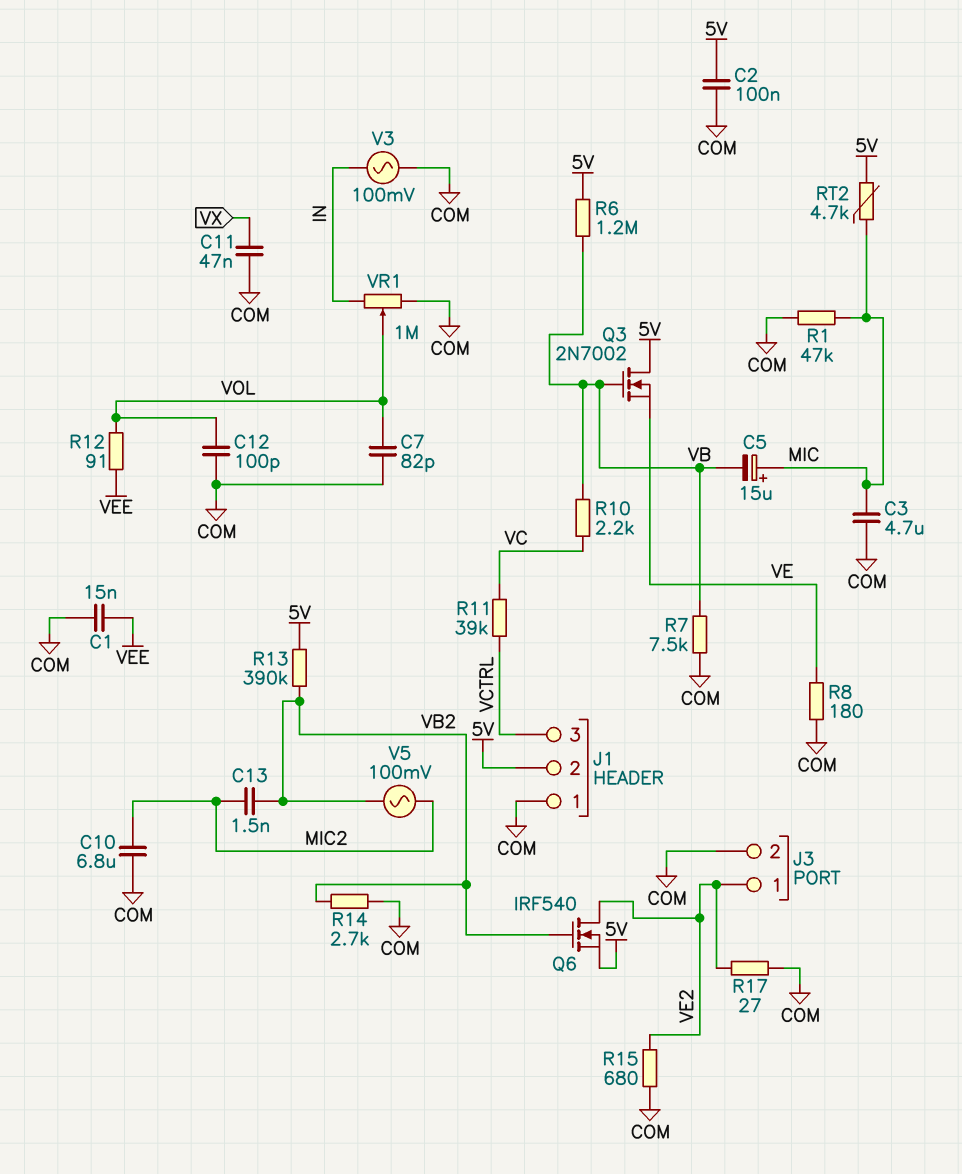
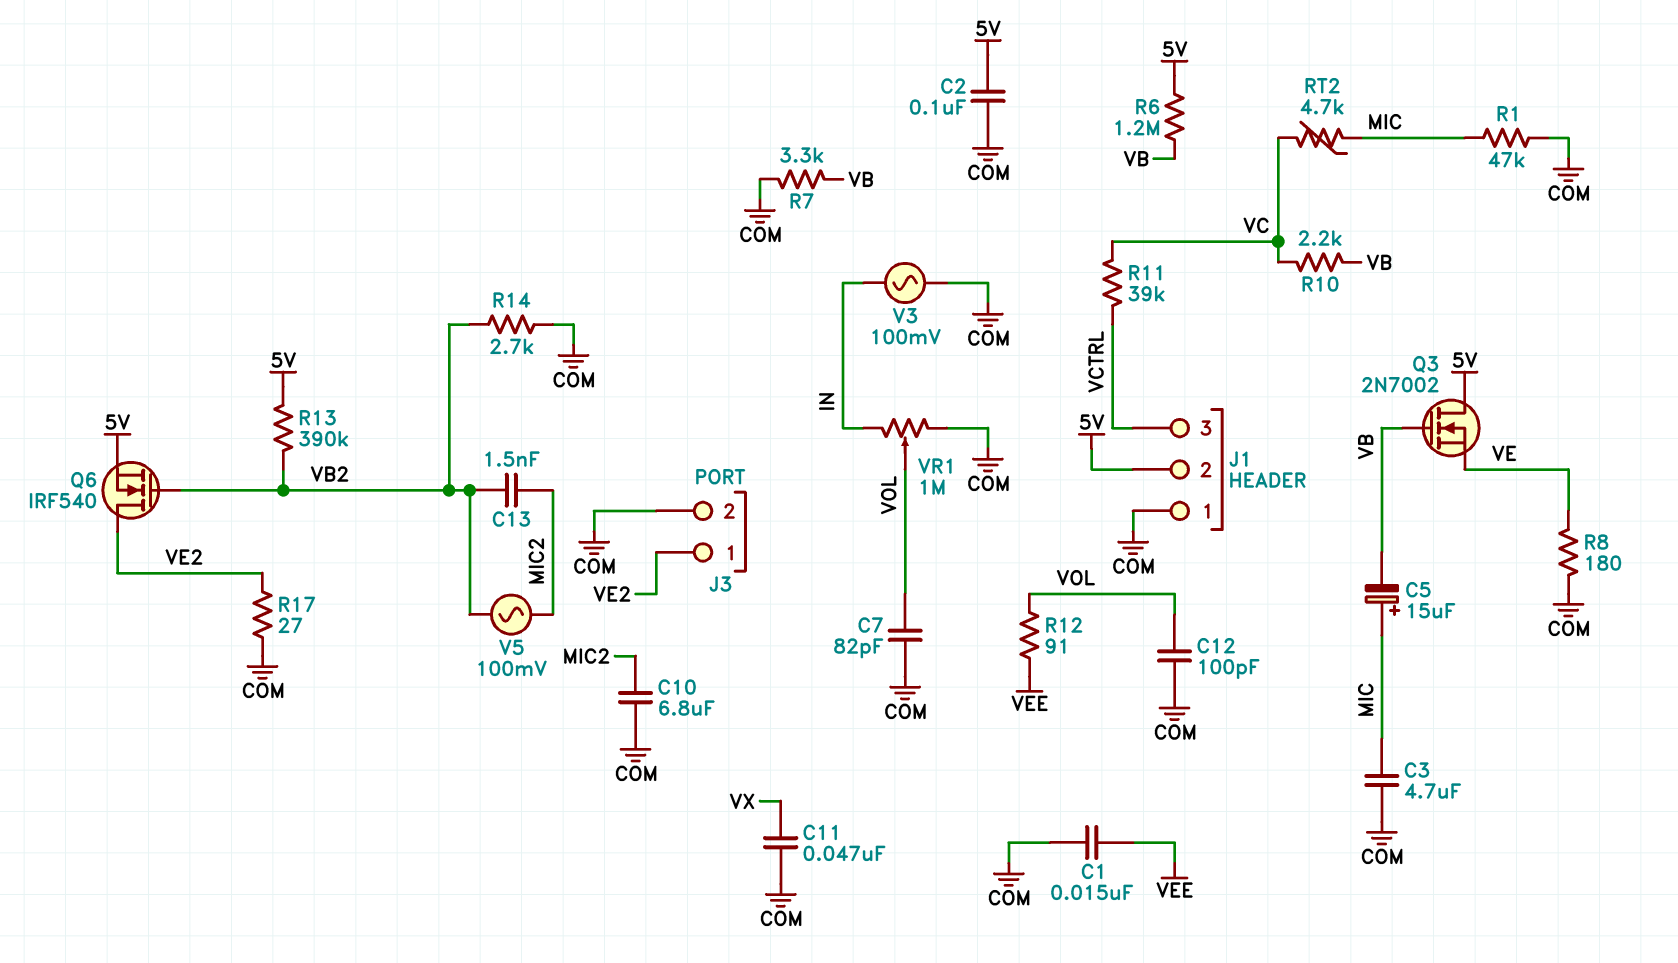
R7: 7.5k (COM, VB) -> 3.3k (COM, VB)
R15: 680 (COM, VE2) -> none
RT2: 4.7k (5V, MIC) -> 4.7k (MIC, VC)

